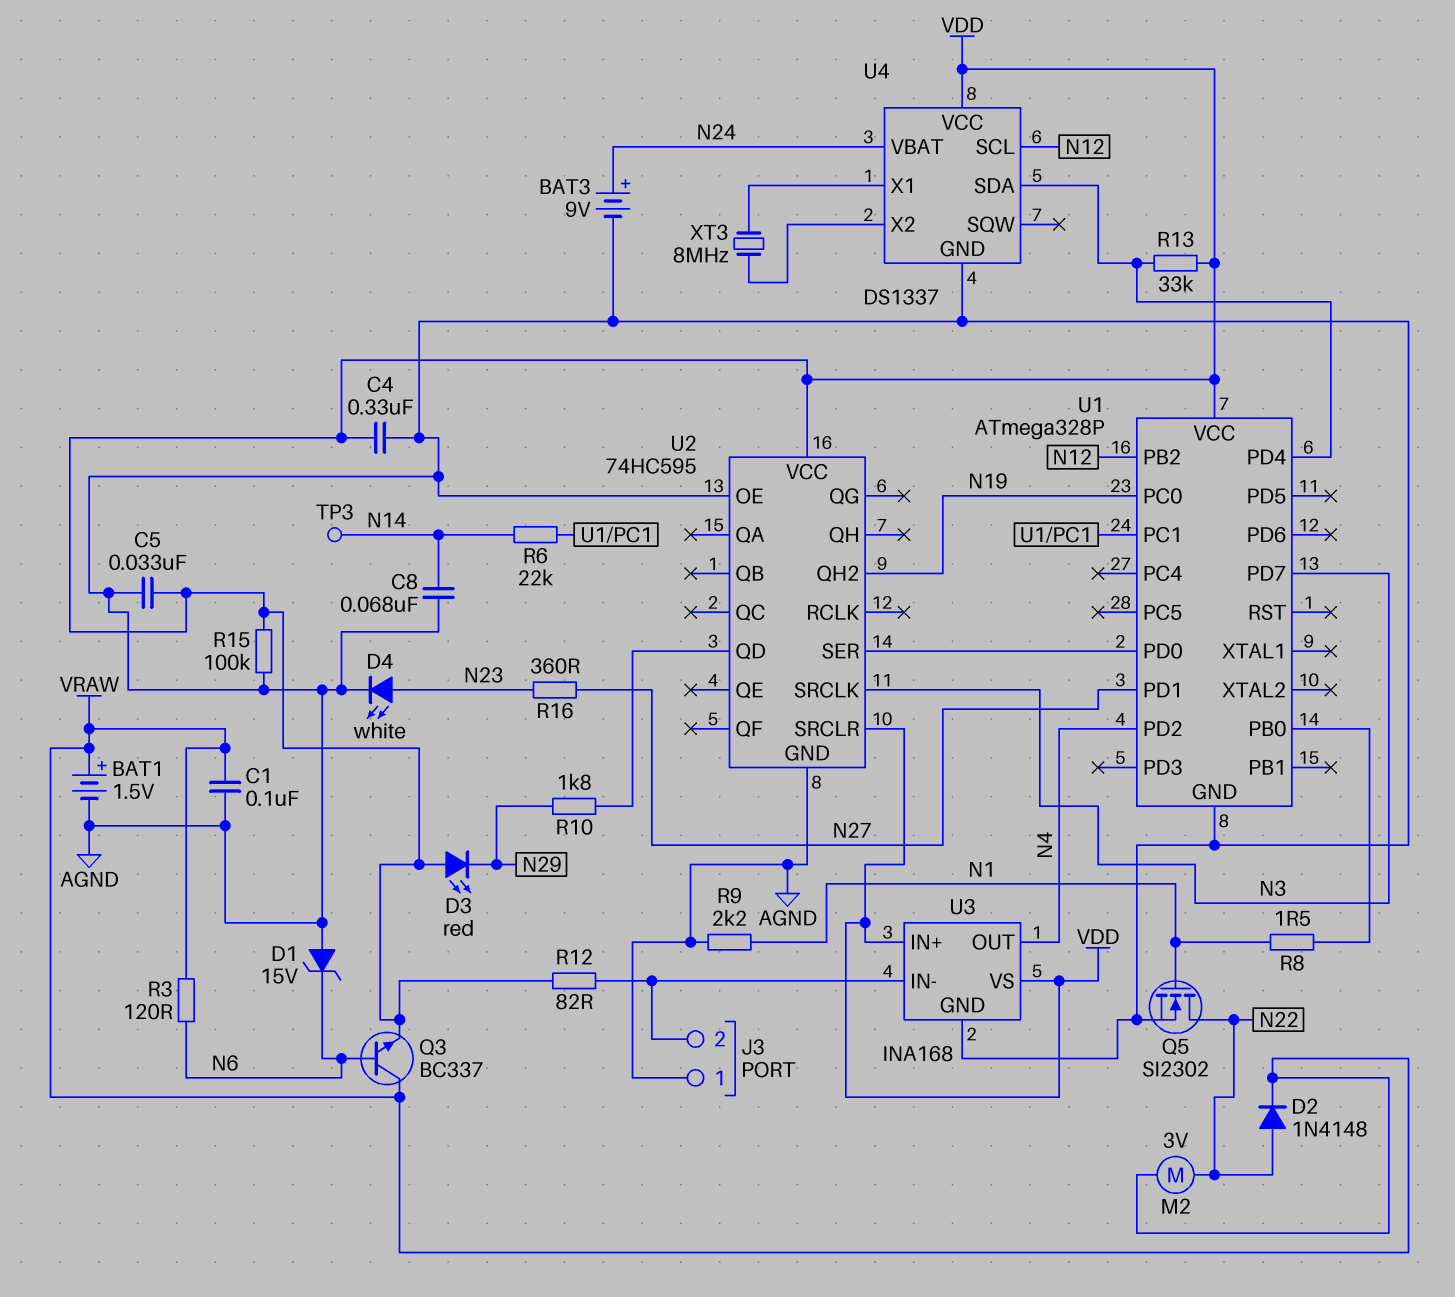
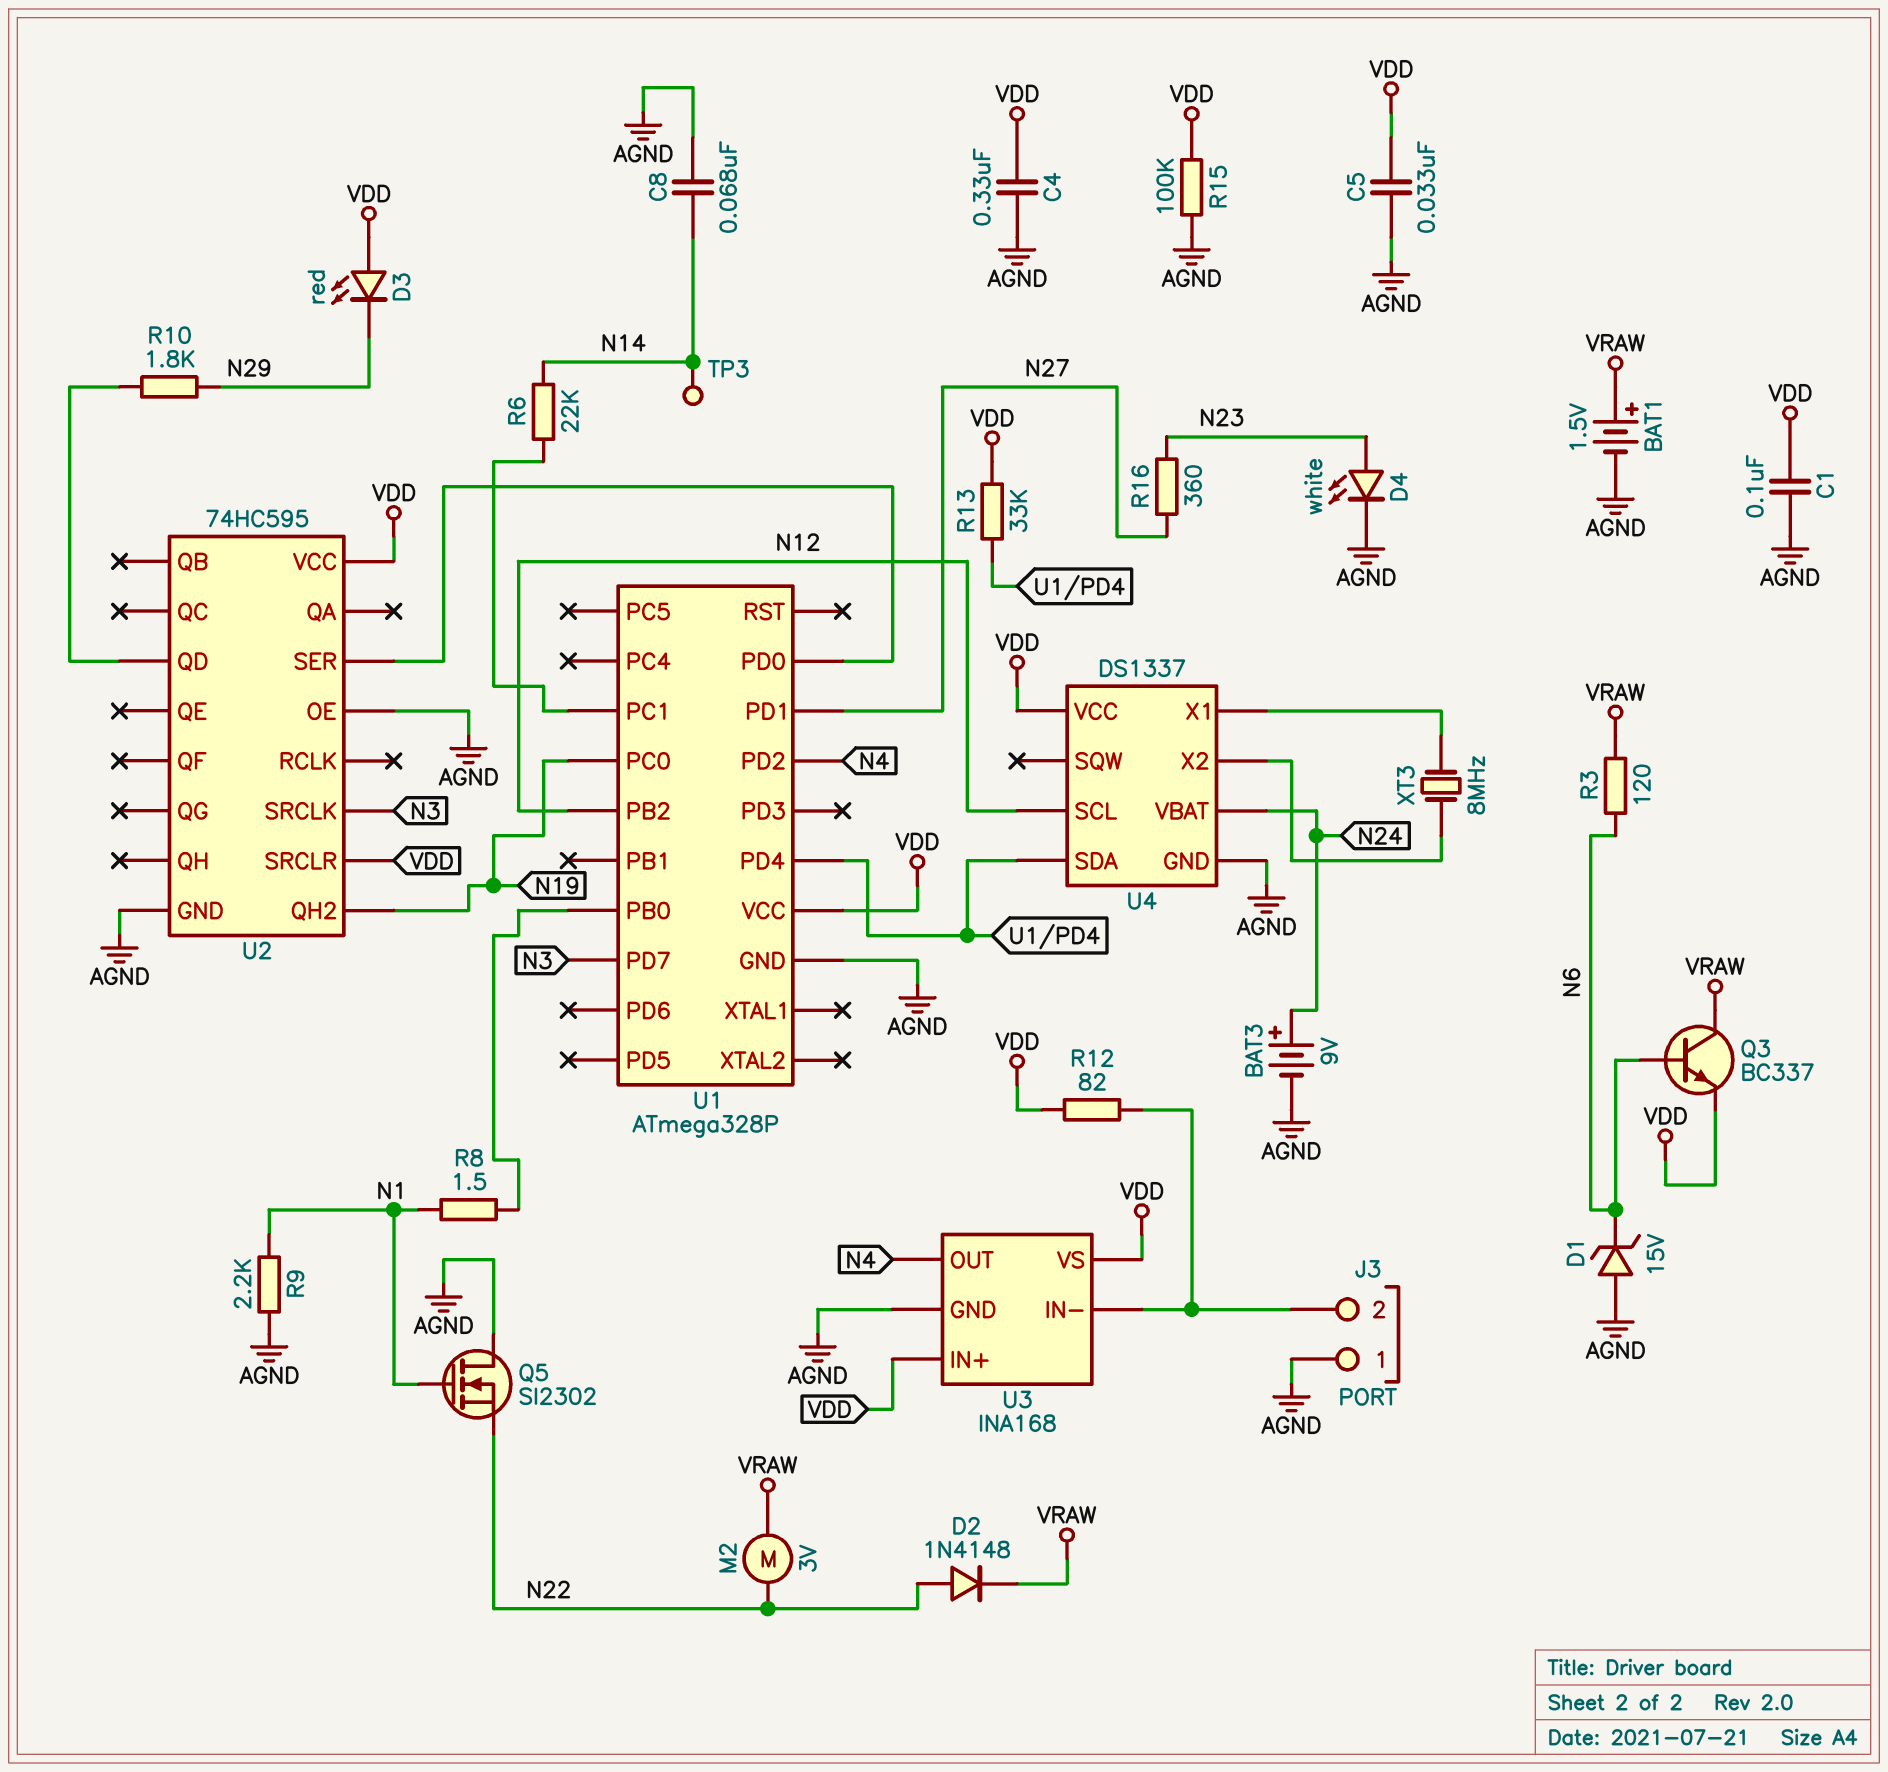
C1: 100nF (AGND, VRAW) -> 100nF (AGND, VDD)
Q5: NMOS SI2302 (G N1, D N22, S AGND) -> NMOS SI2302 (G N1, D AGND, S N22)

